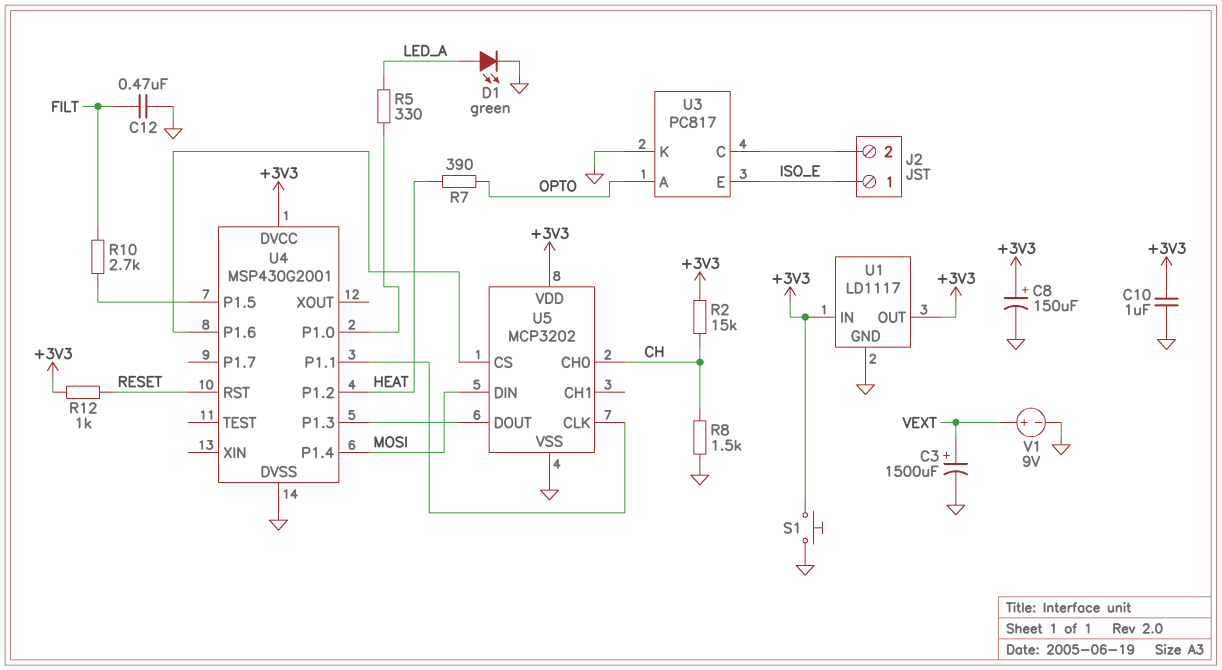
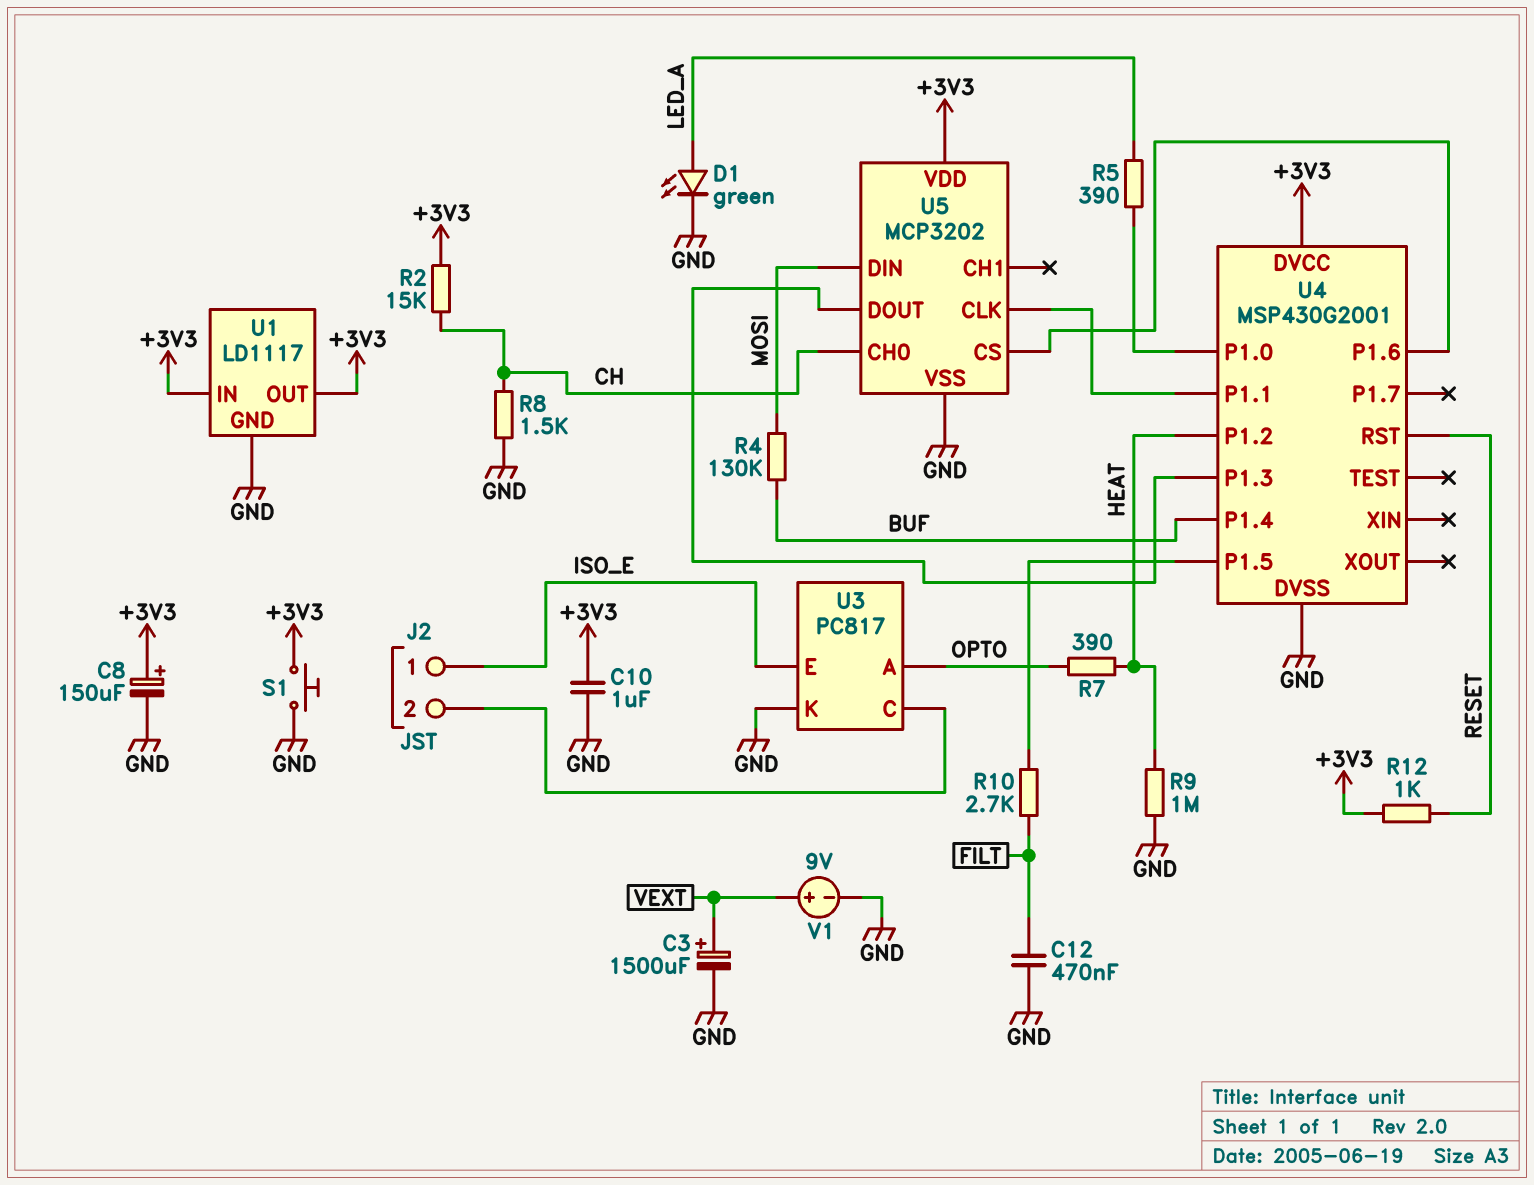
R4: none -> 130k (BUF, MOSI)
R5: 330 (LED_A, U4/P1.0) -> 390 (LED_A, U4/P1.0)
R9: none -> 1M (GND, HEAT)
U4 pin P1.4: MOSI -> BUF

